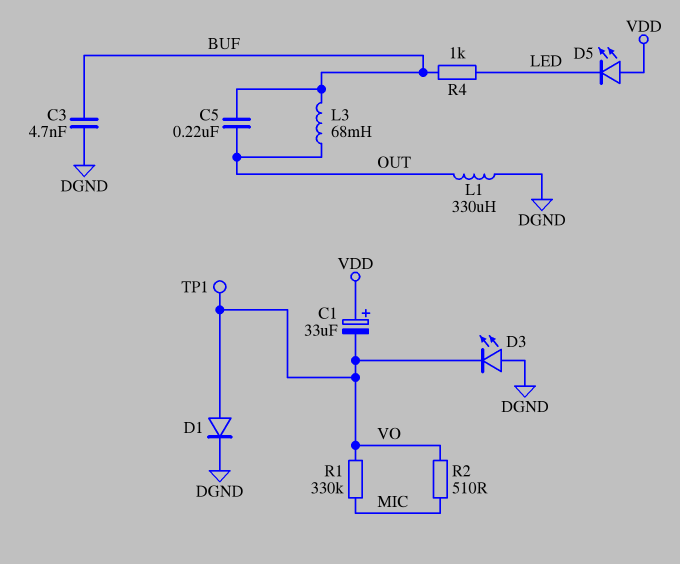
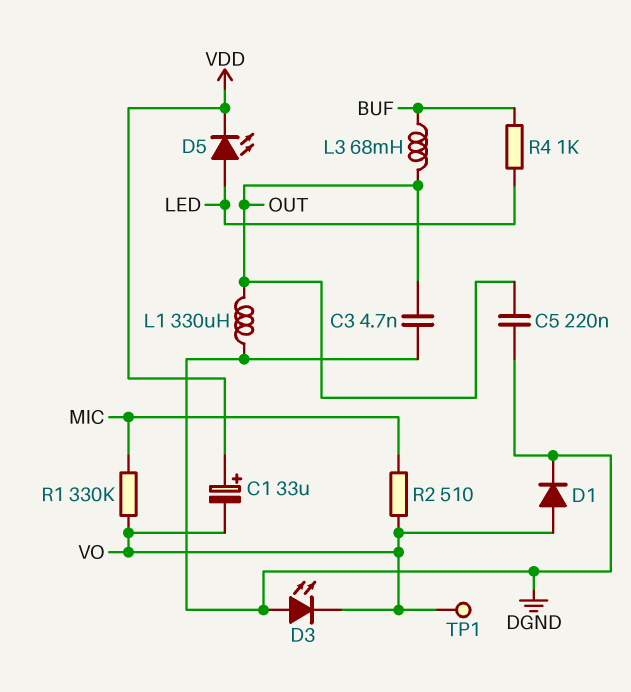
C3: 4.7nF (BUF, DGND) -> 4.7nF (DGND, OUT)
C5: 220nF (BUF, OUT) -> 220nF (DGND, OUT)
D5: LED (A VDD, K LED) -> LED (A LED, K VDD)

